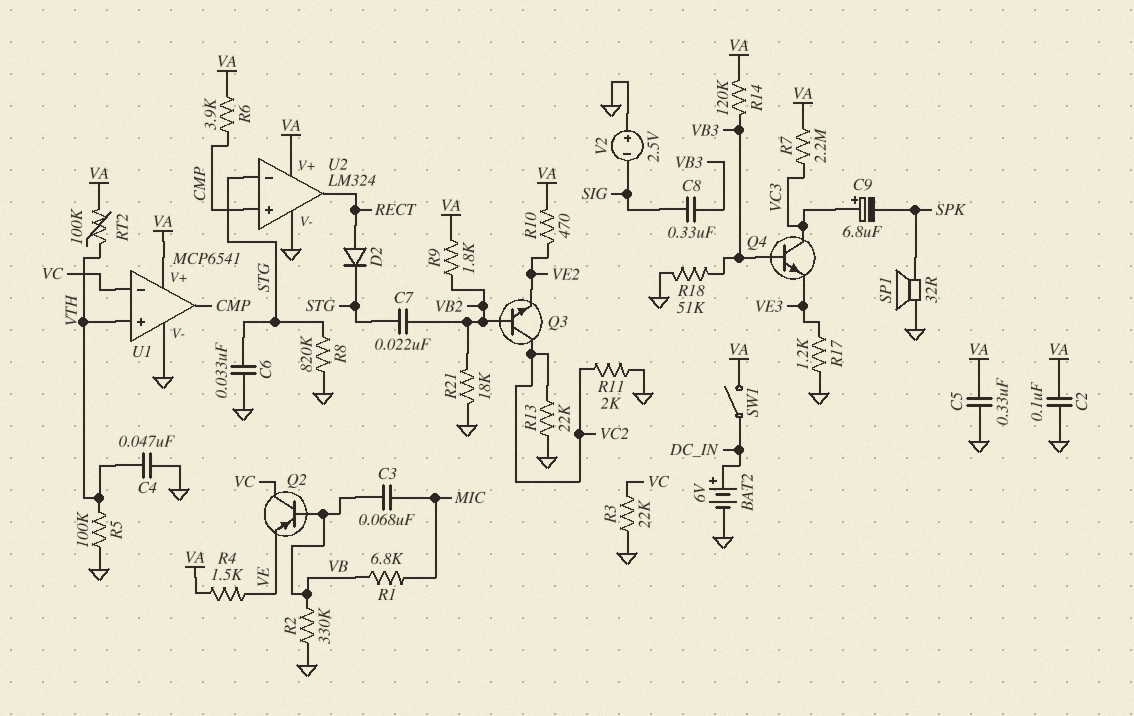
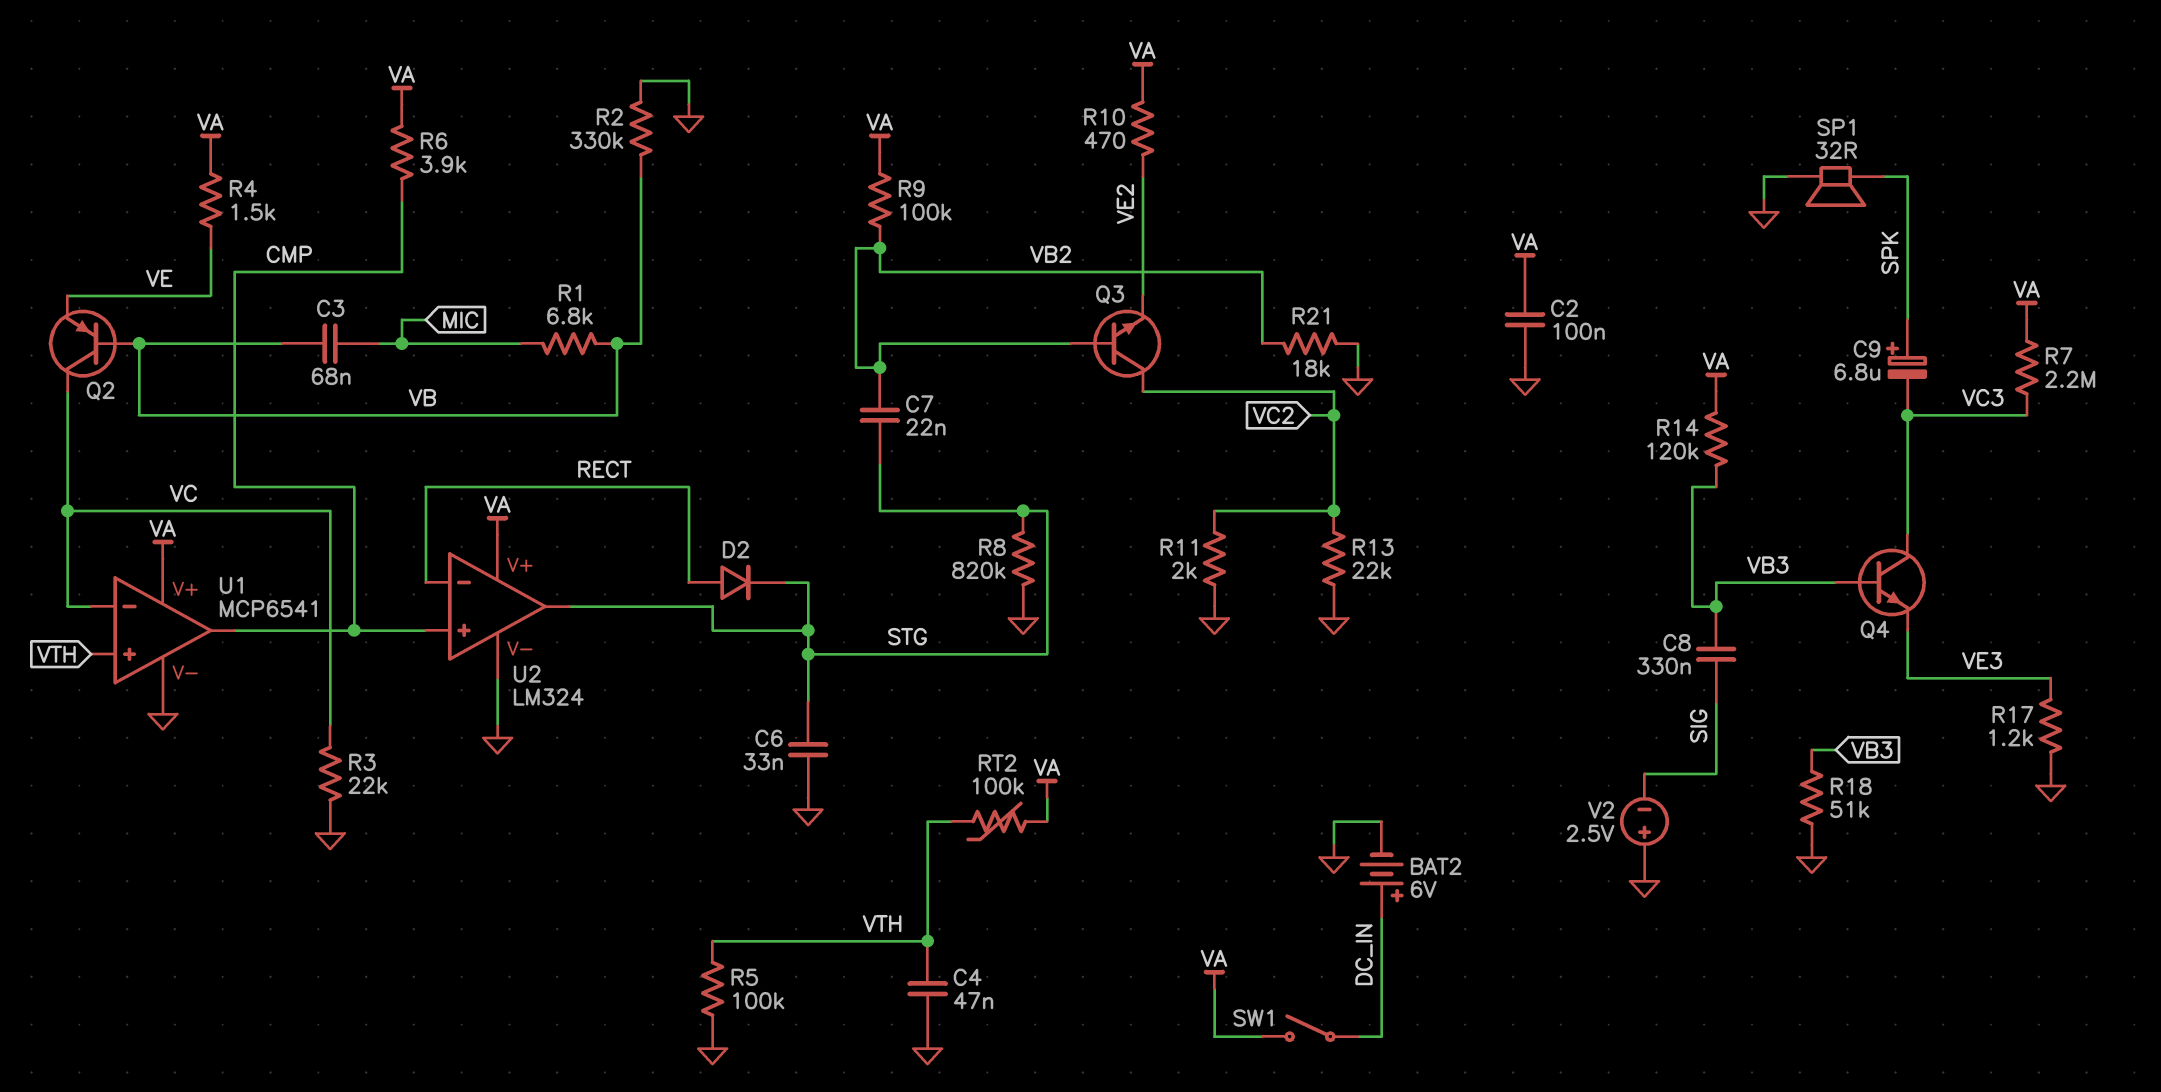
C5: 330nF (GND, VA) -> none
C9: 6.8uF (plus VC3, minus SPK) -> 6.8uF (plus SPK, minus VC3)
R9: 1.8k (VA, VB2) -> 100k (VA, VB2)
U2 pin in-: STG -> RECT
U2 pin out: RECT -> STG

